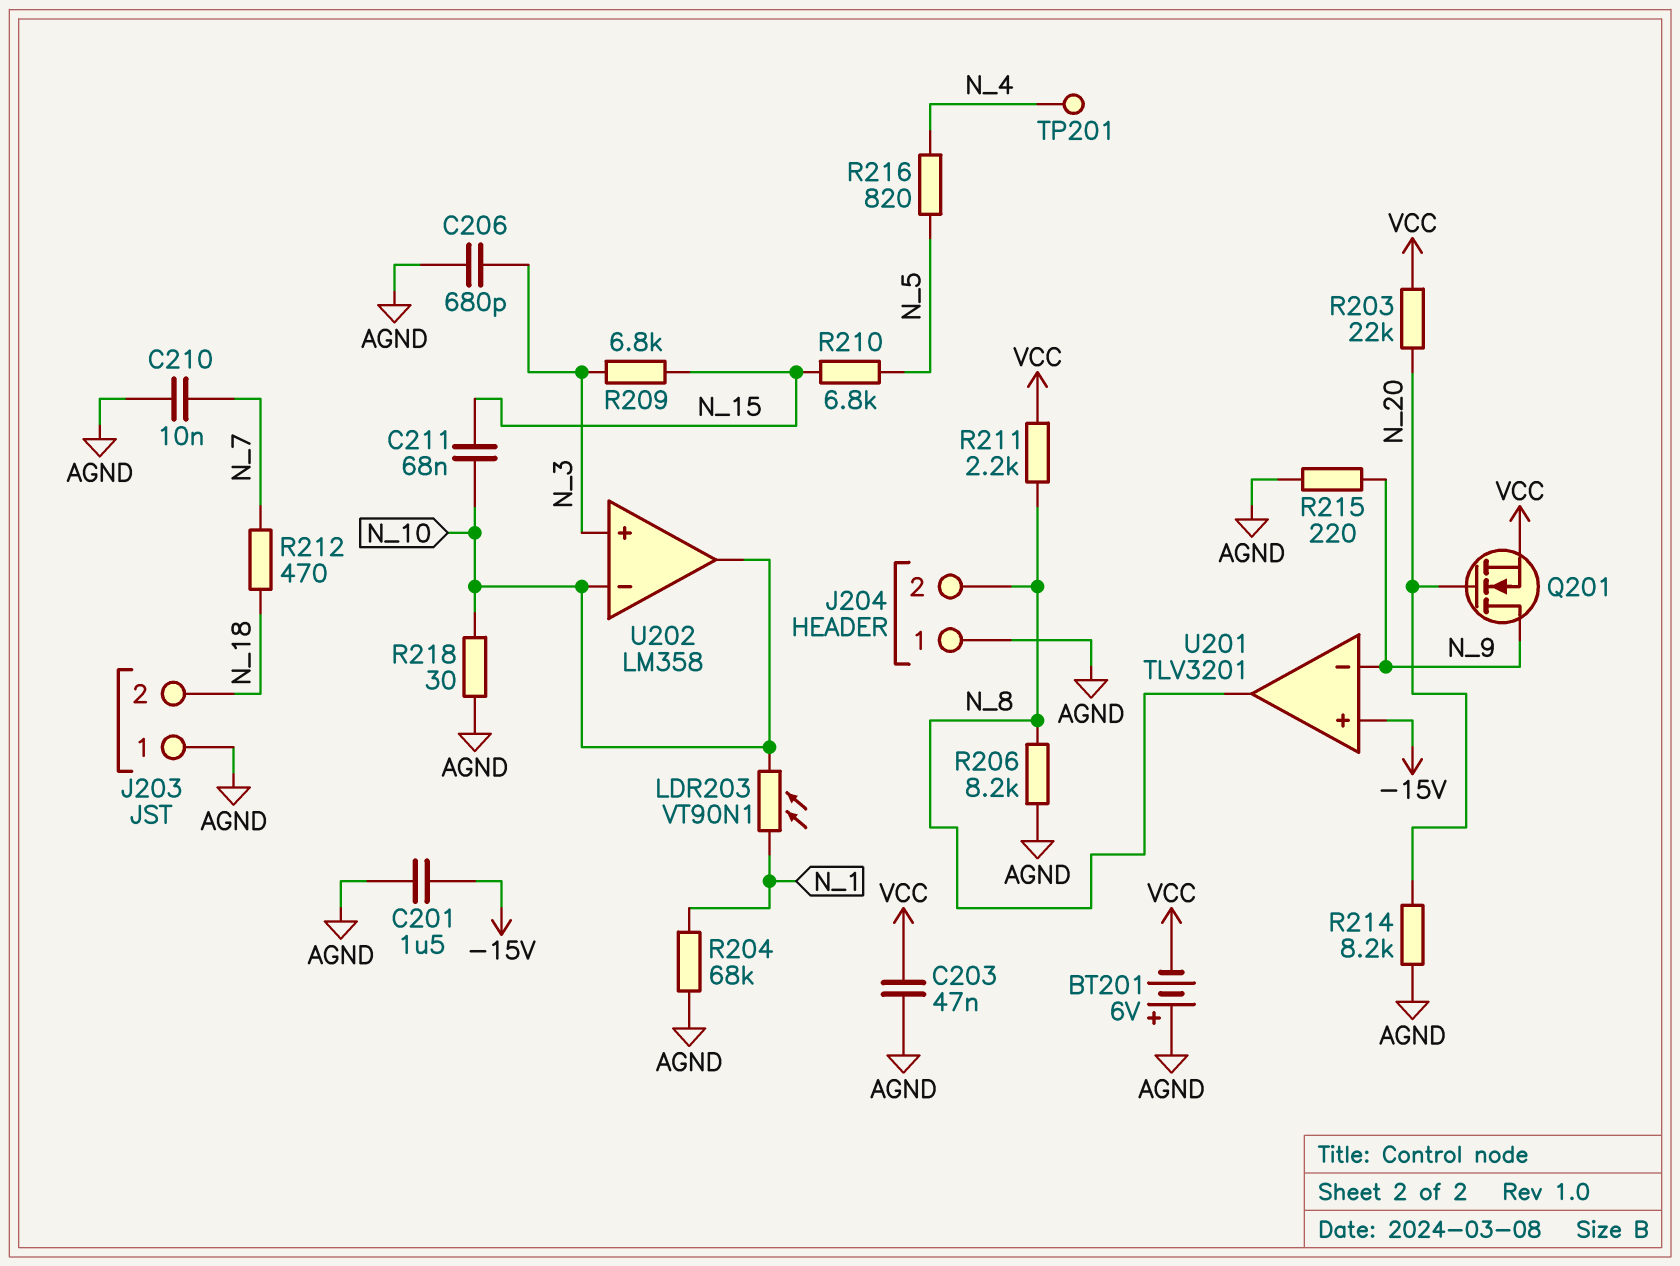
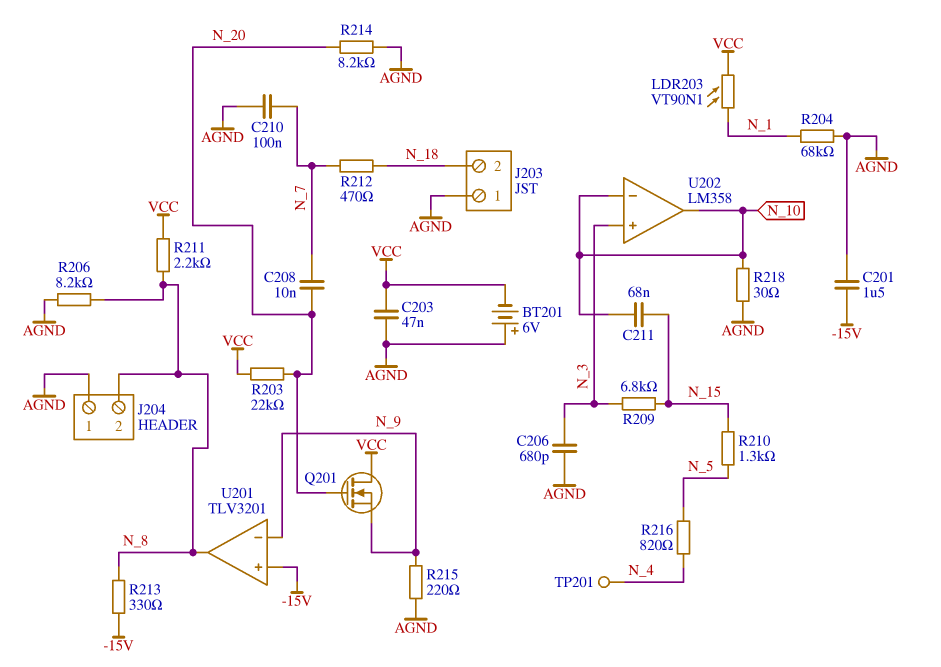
C208: none -> 10nF (N_7, N_20)
C210: 10nF (AGND, N_7) -> 100nF (AGND, N_7)
LDR203: VT90N1 (N_1, N_10) -> VT90N1 (N_1, VCC)
Q201: NMOS (G N_20, D N_9, S VCC) -> NMOS (G N_20, D VCC, S N_9)
R210: 6.8k (N_5, N_15) -> 1.3k (N_5, N_15)
R213: none -> 330 (-15V, N_8)

